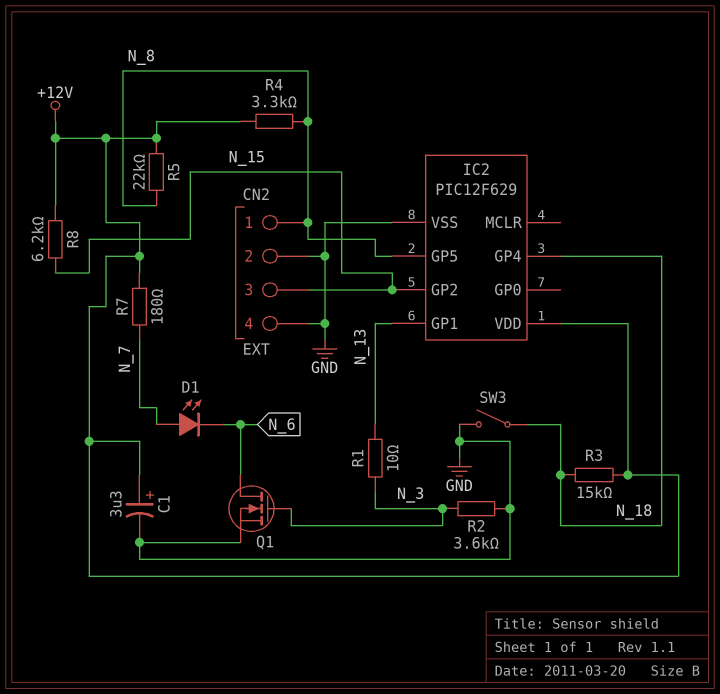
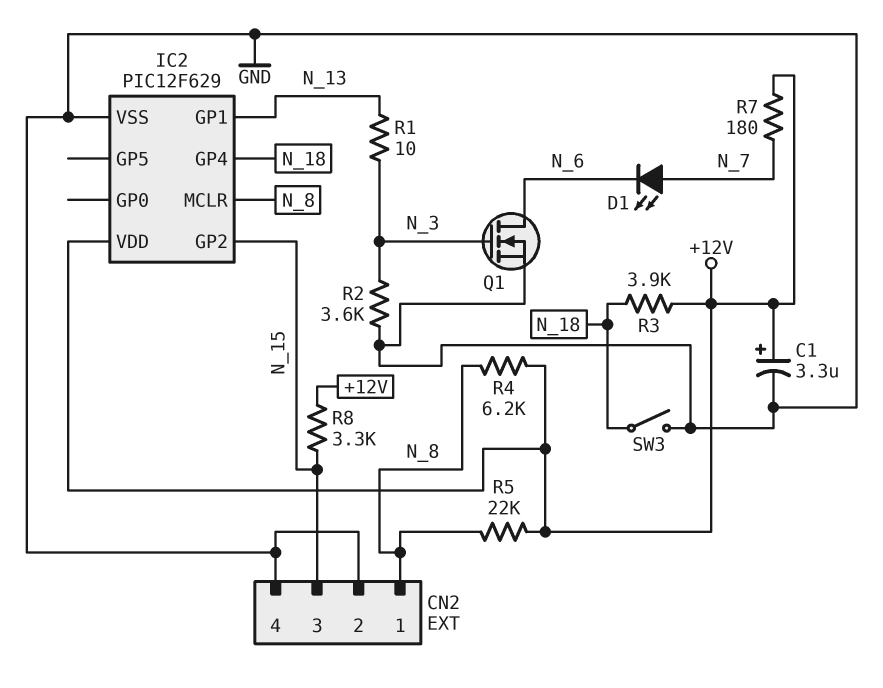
IC2 pin GP5: N_8 -> none
IC2 pin MCLR: none -> N_8
R3: 15k (+12V, N_18) -> 3.9k (+12V, N_18)
R4: 3.3k (+12V, N_8) -> 6.2k (+12V, N_8)
R8: 6.2k (+12V, N_15) -> 3.3k (+12V, N_15)

